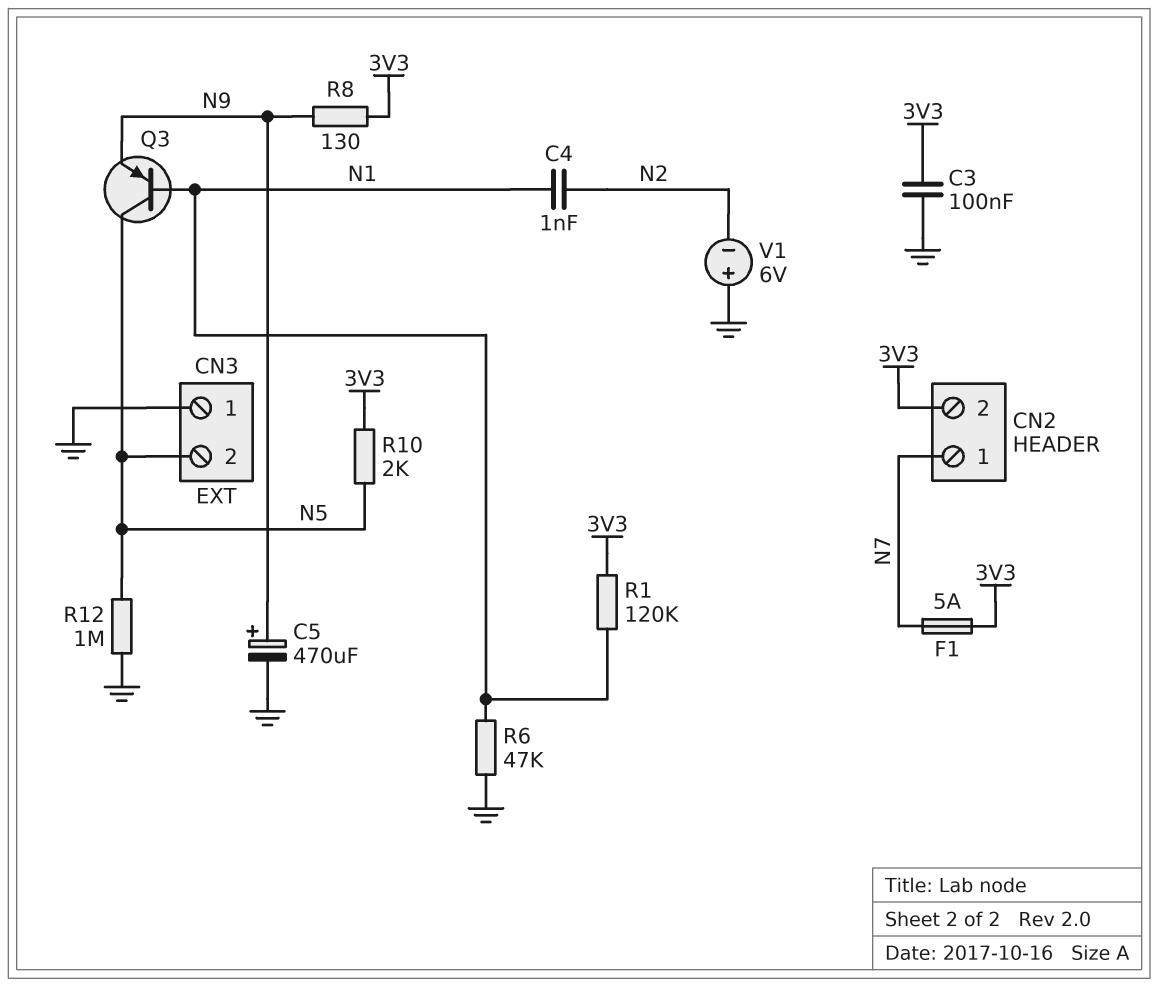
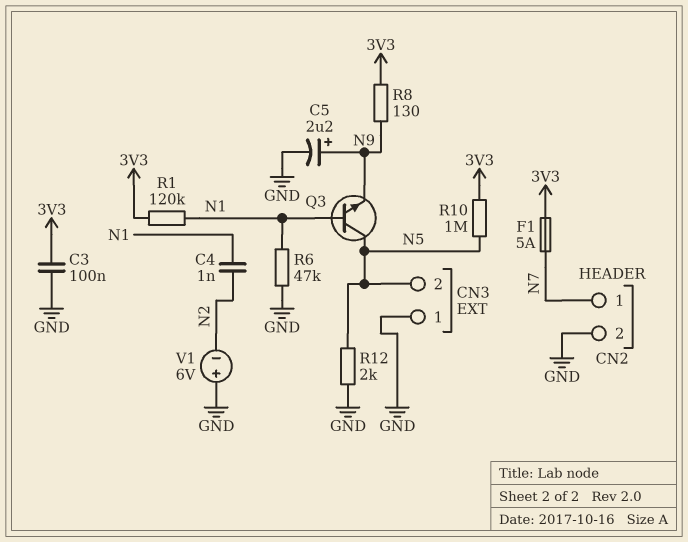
C5: 470uF (plus N9, minus GND) -> 2.2uF (plus N9, minus GND)
CN2 pin 2: 3V3 -> GND
Q3: PNP (B N1, C N5, E N9) -> NPN (B N1, C N5, E N9)
R10: 2k (3V3, N5) -> 1M (3V3, N5)
R12: 1M (GND, N5) -> 2k (GND, N5)

